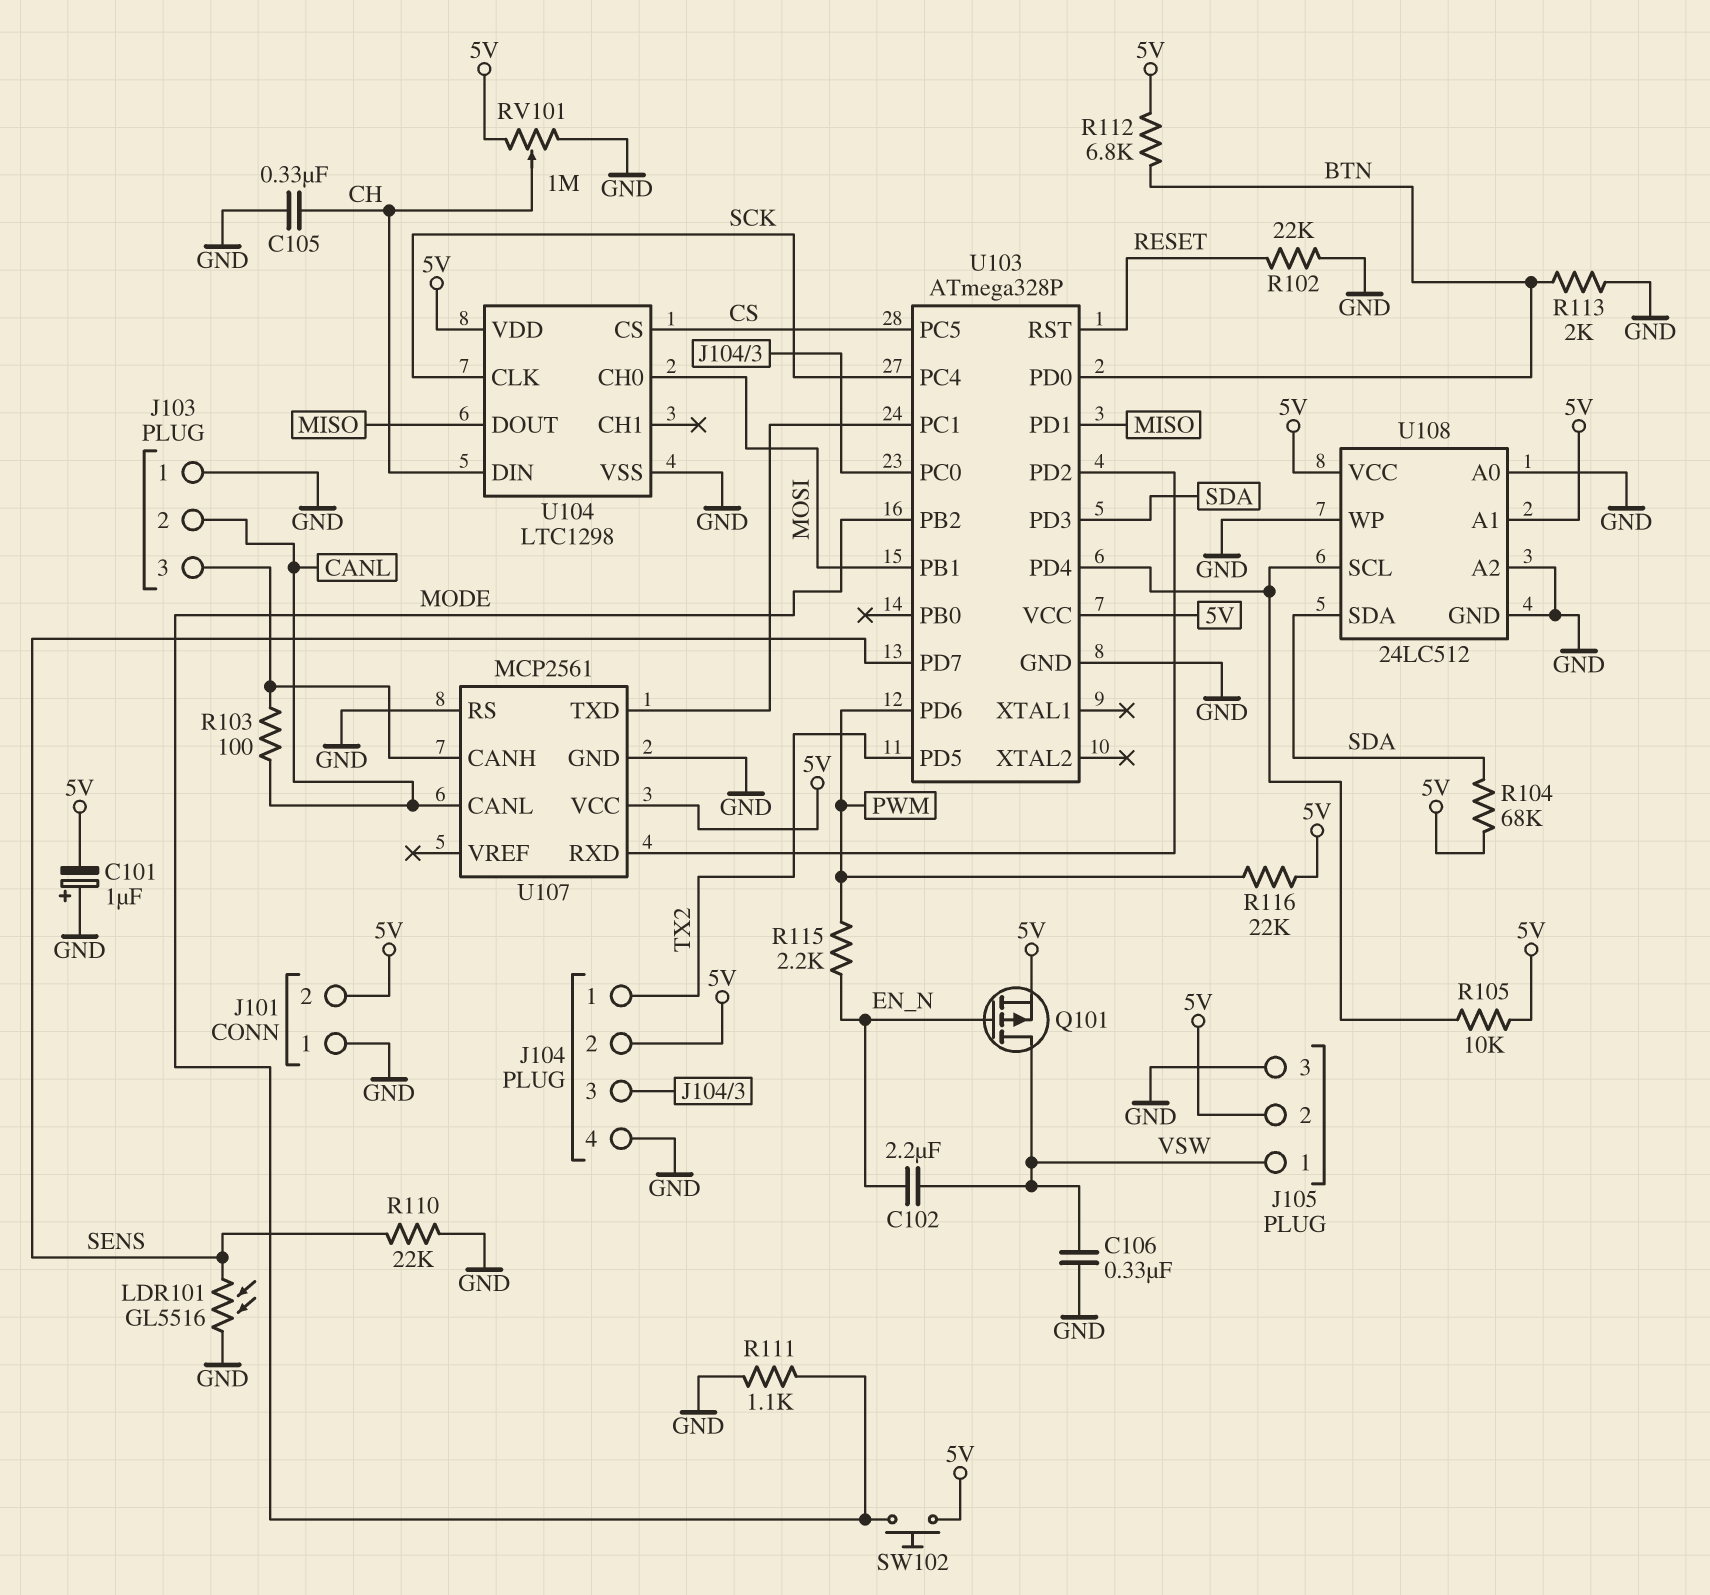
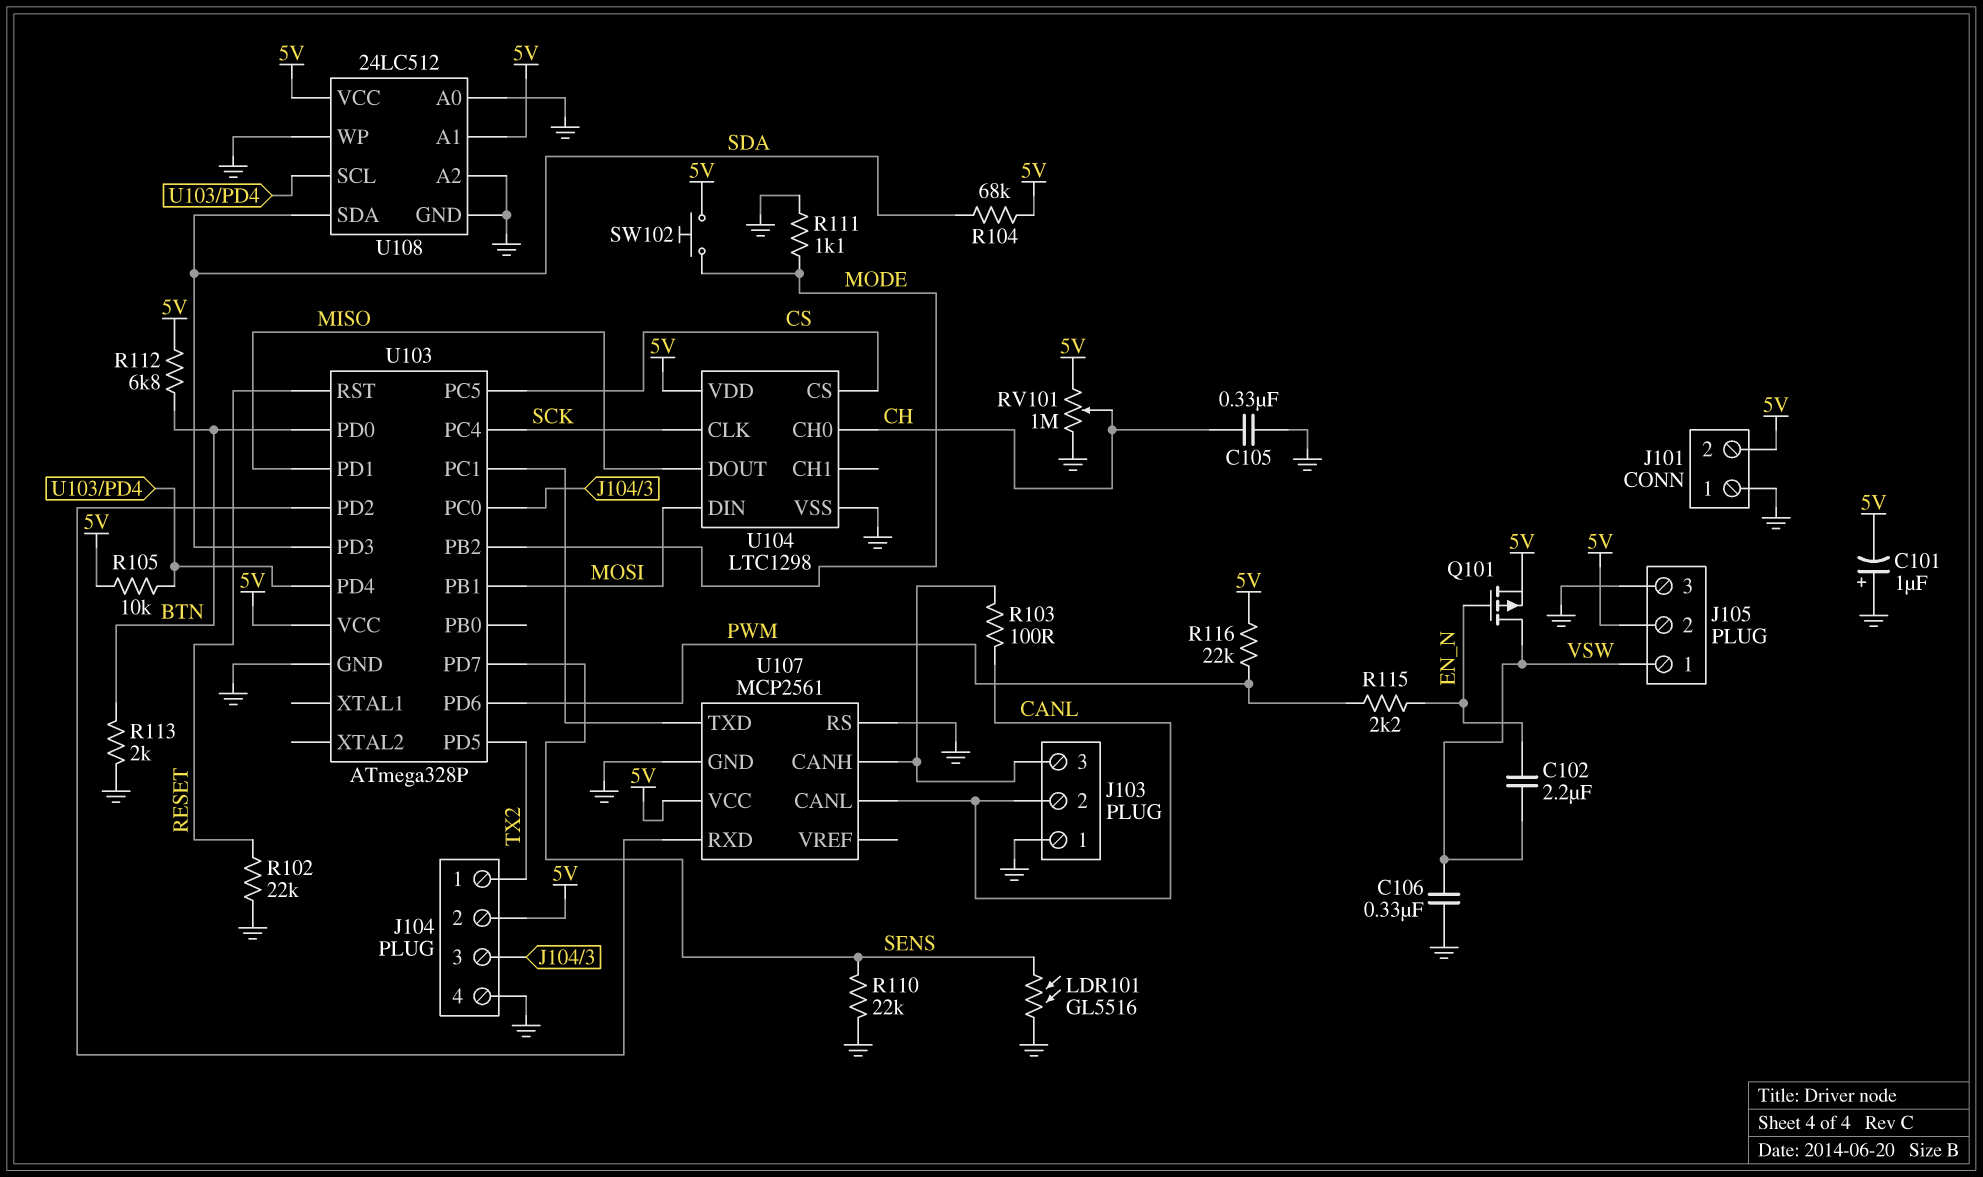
U104 pin CH0: MOSI -> CH
U104 pin DIN: CH -> MOSI

